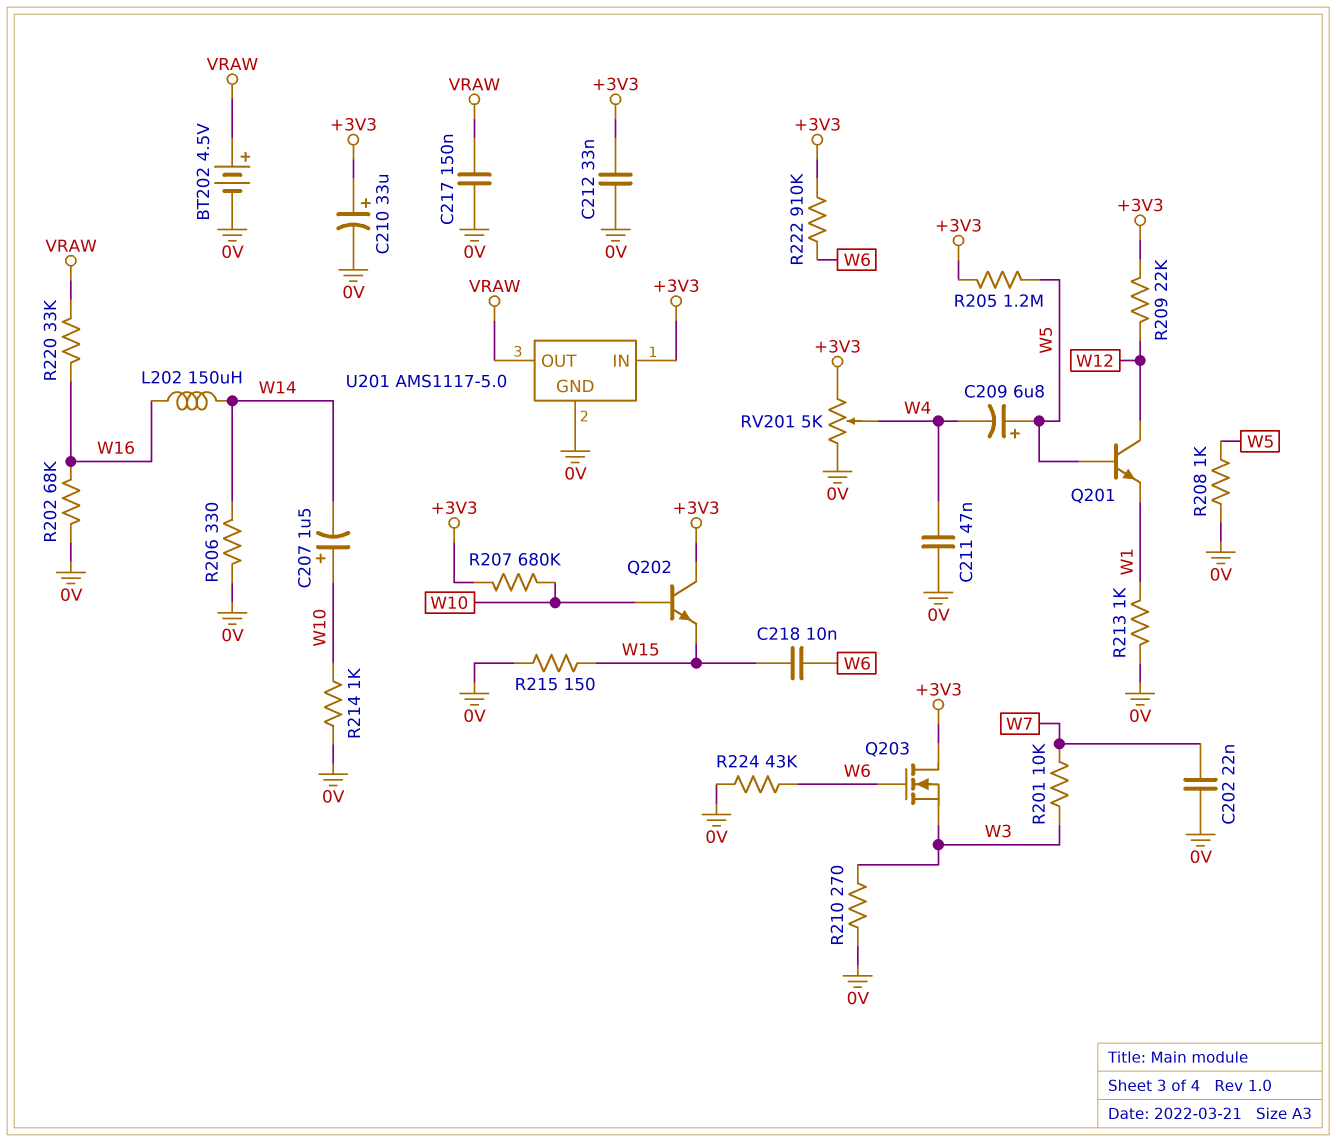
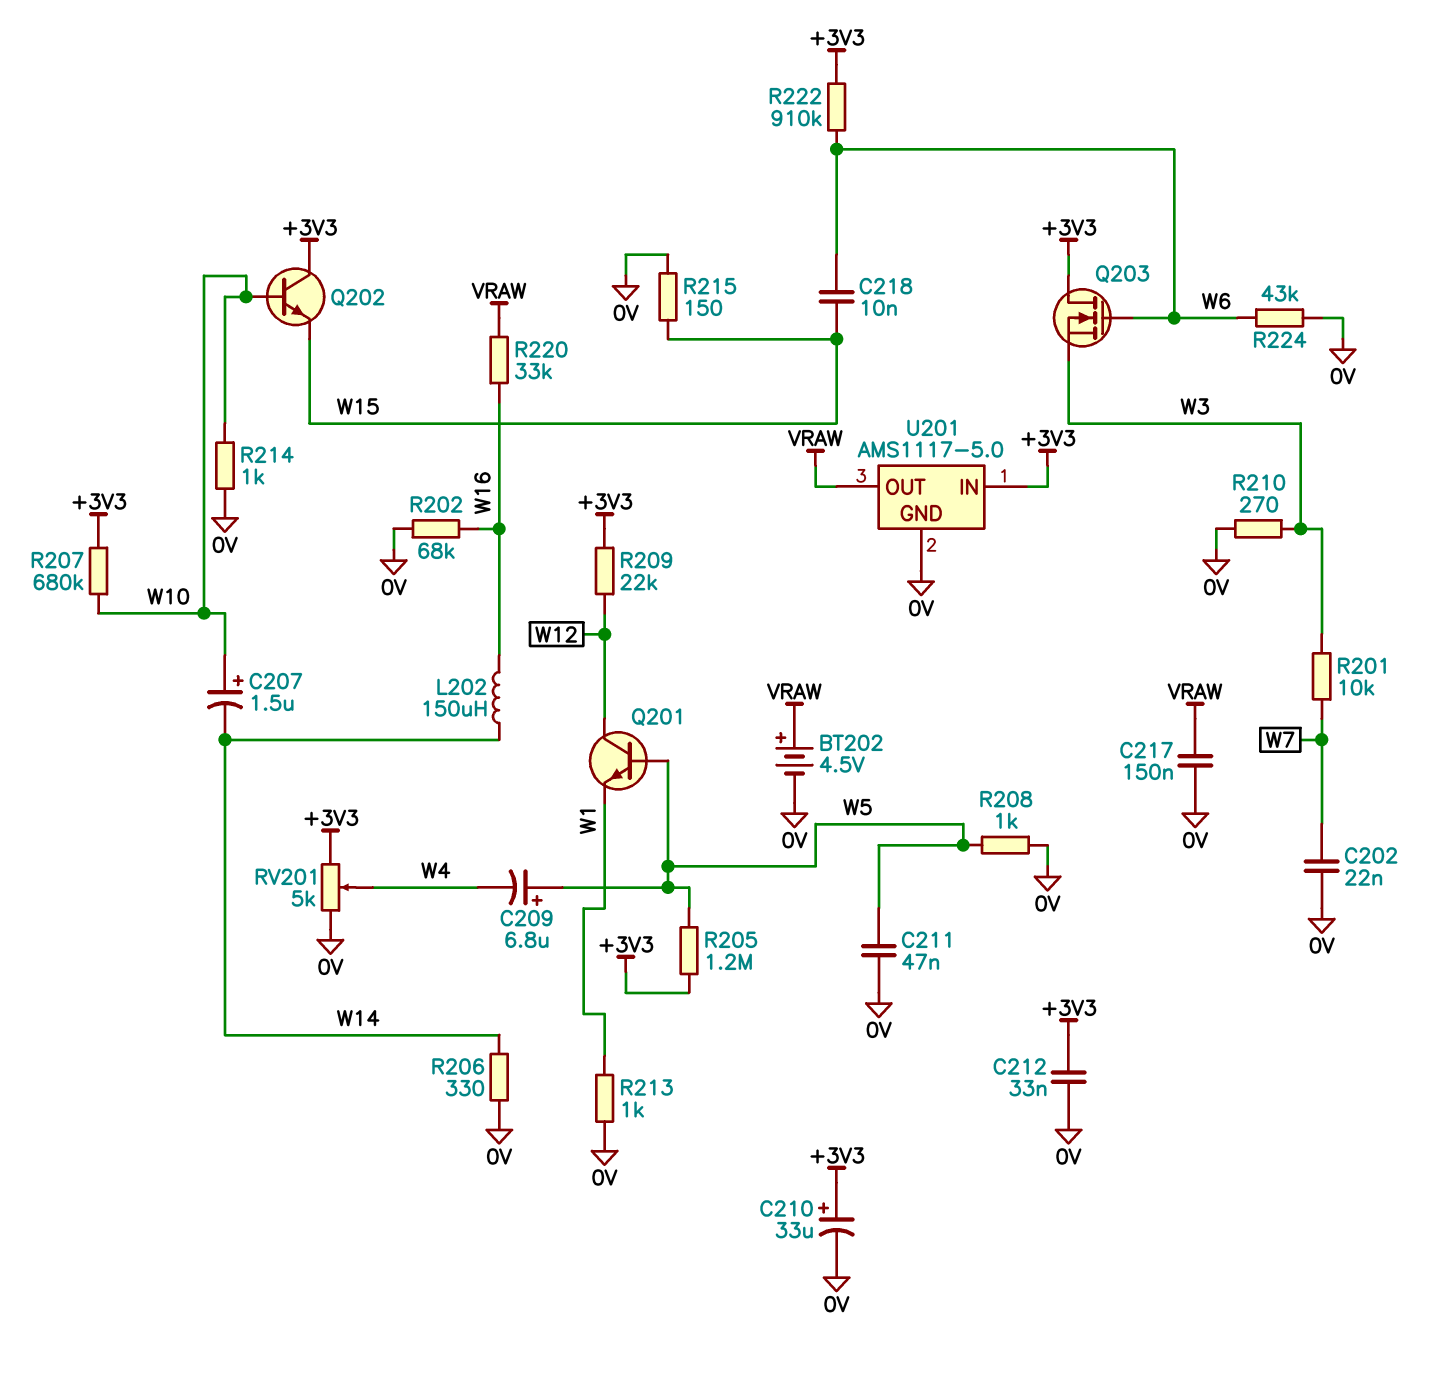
C211: 47nF (0V, W4) -> 47nF (0V, W5)

